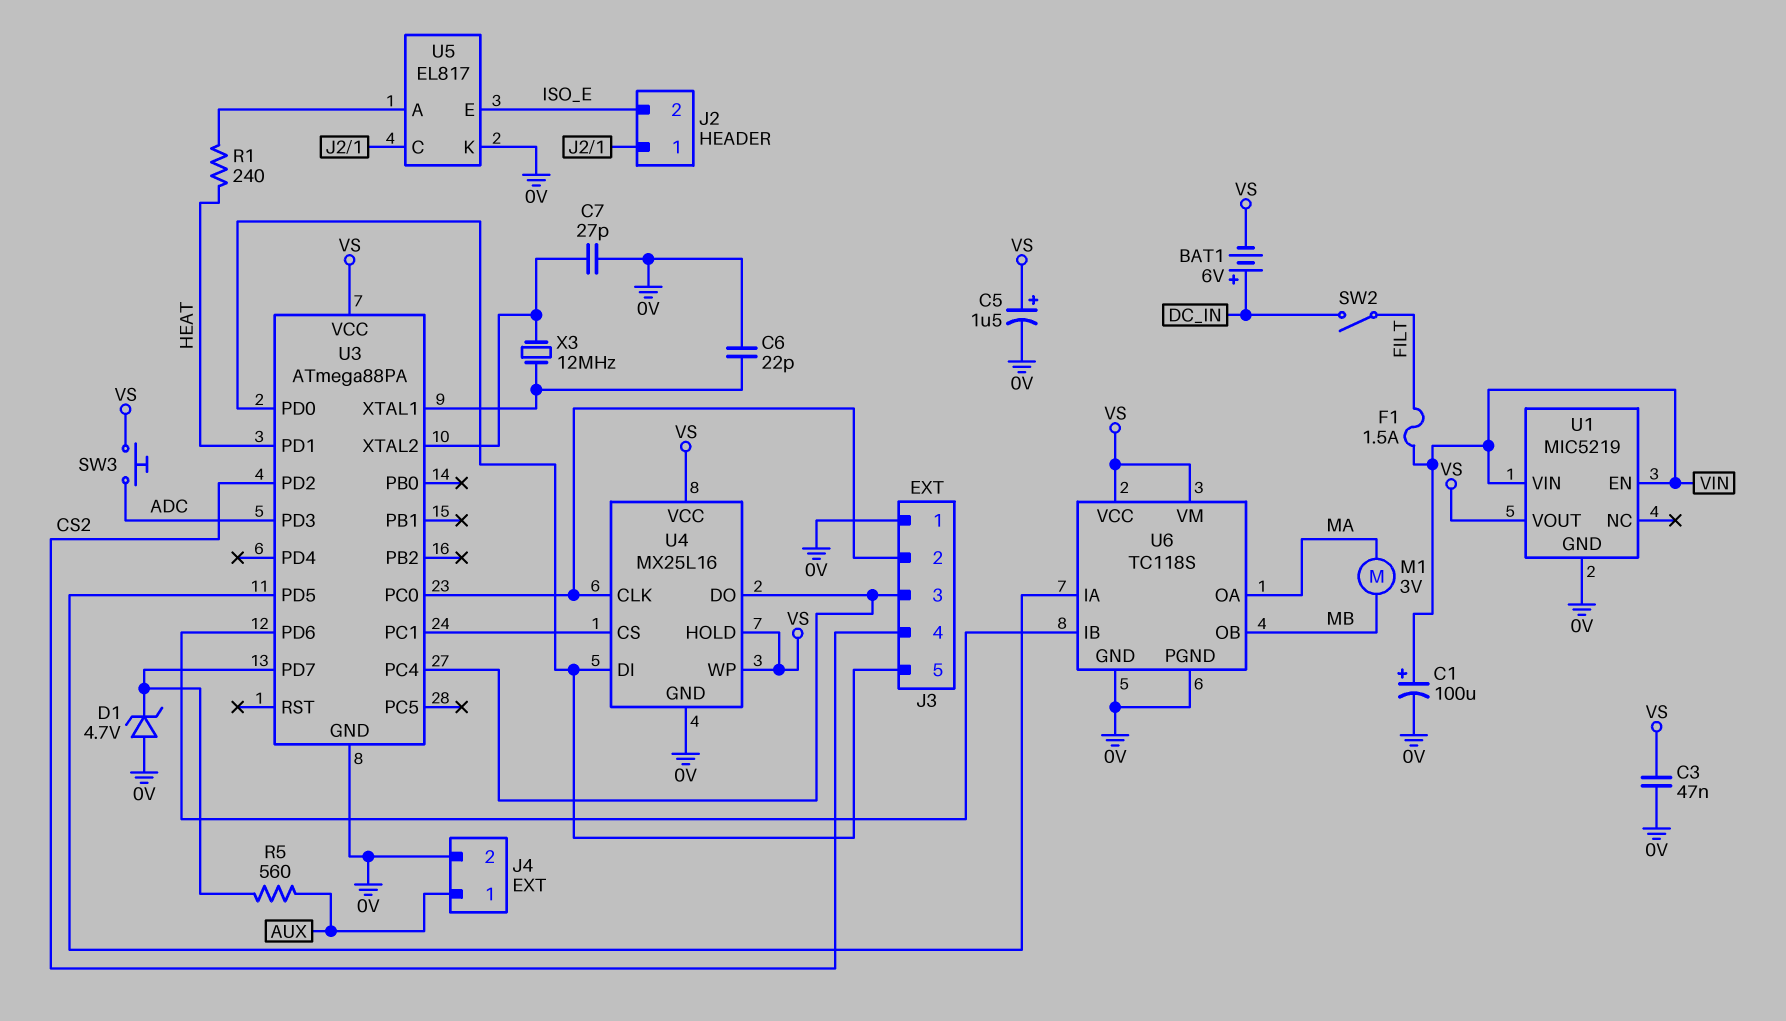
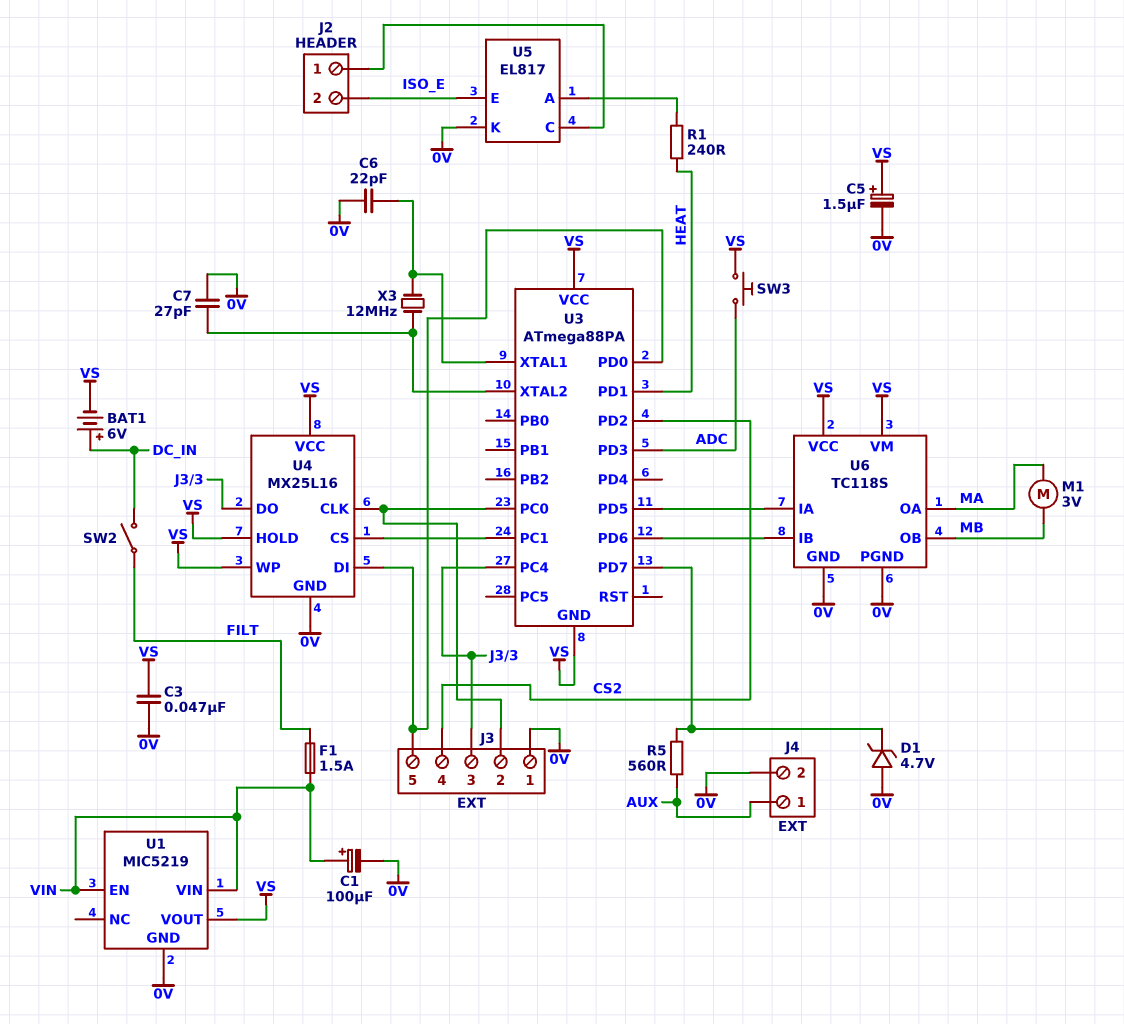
U3 pin GND: 0V -> VS

